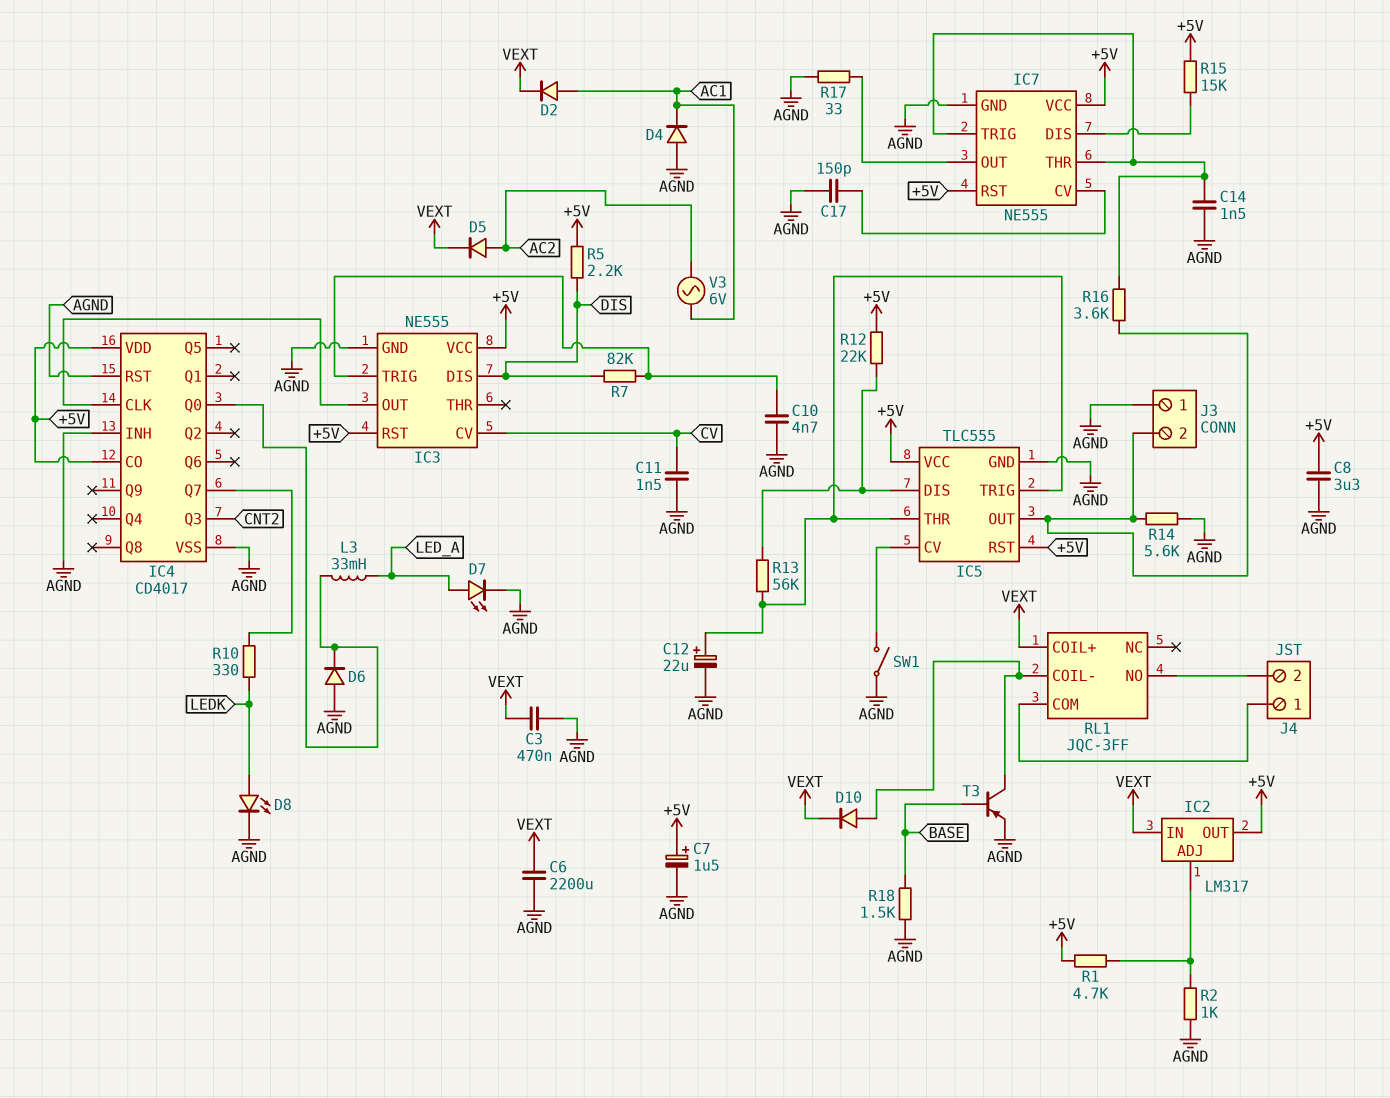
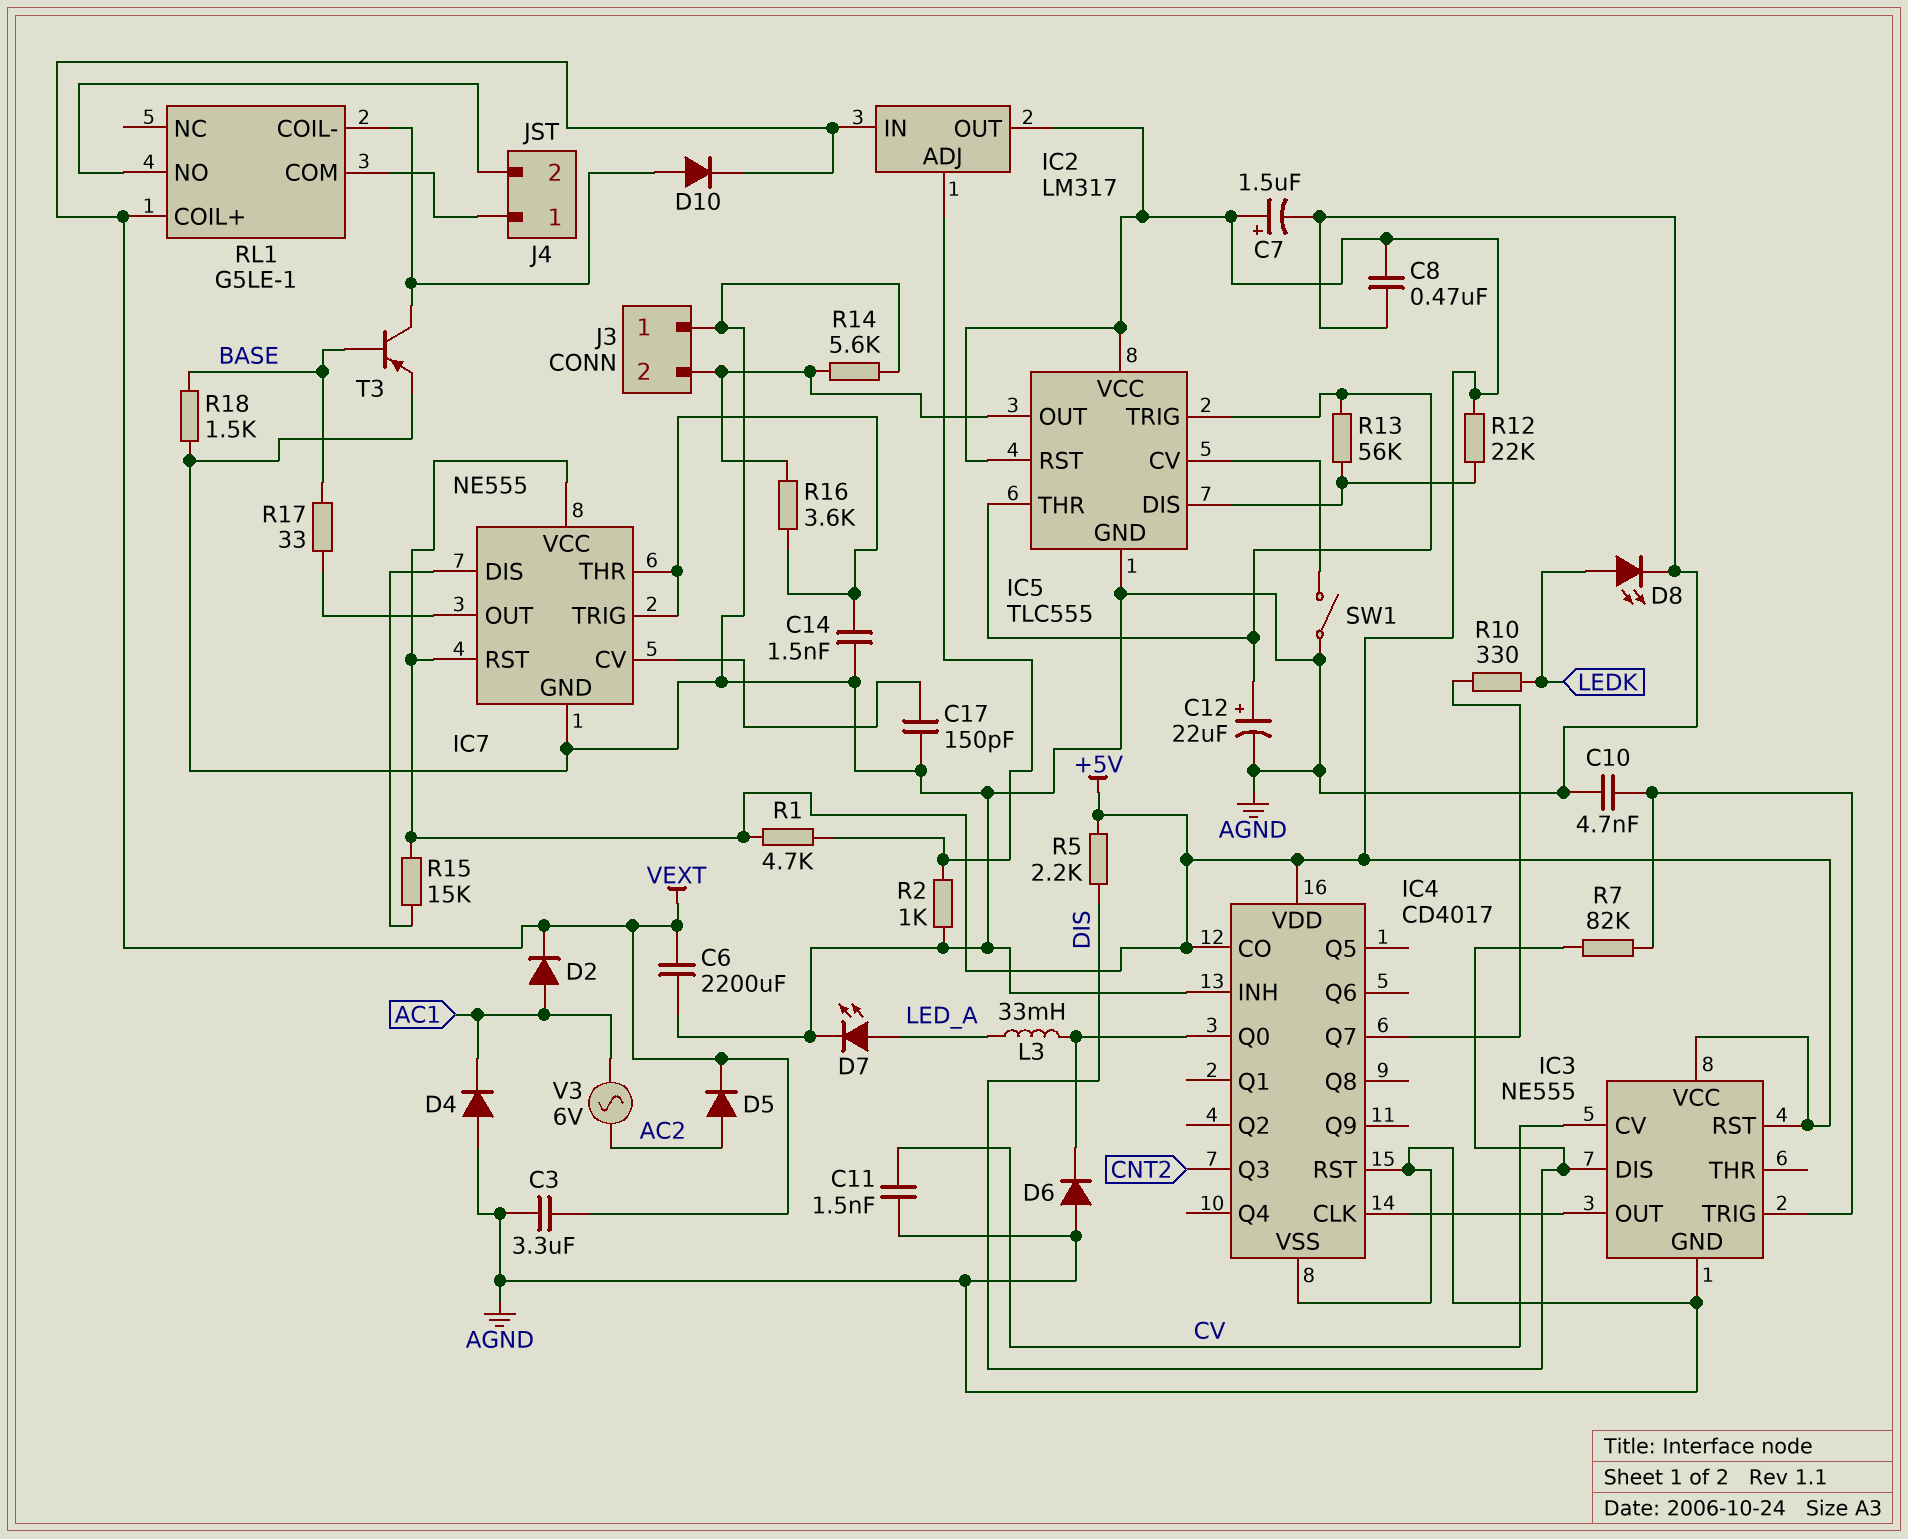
C3: 470nF (AGND, VEXT) -> 3.3uF (AGND, VEXT)
C8: 3.3uF (+5V, AGND) -> 470nF (+5V, AGND)
R17: 33 (AGND, IC7/OUT) -> 33 (BASE, IC7/OUT)
RL1: JQC-3FF -> G5LE-1

